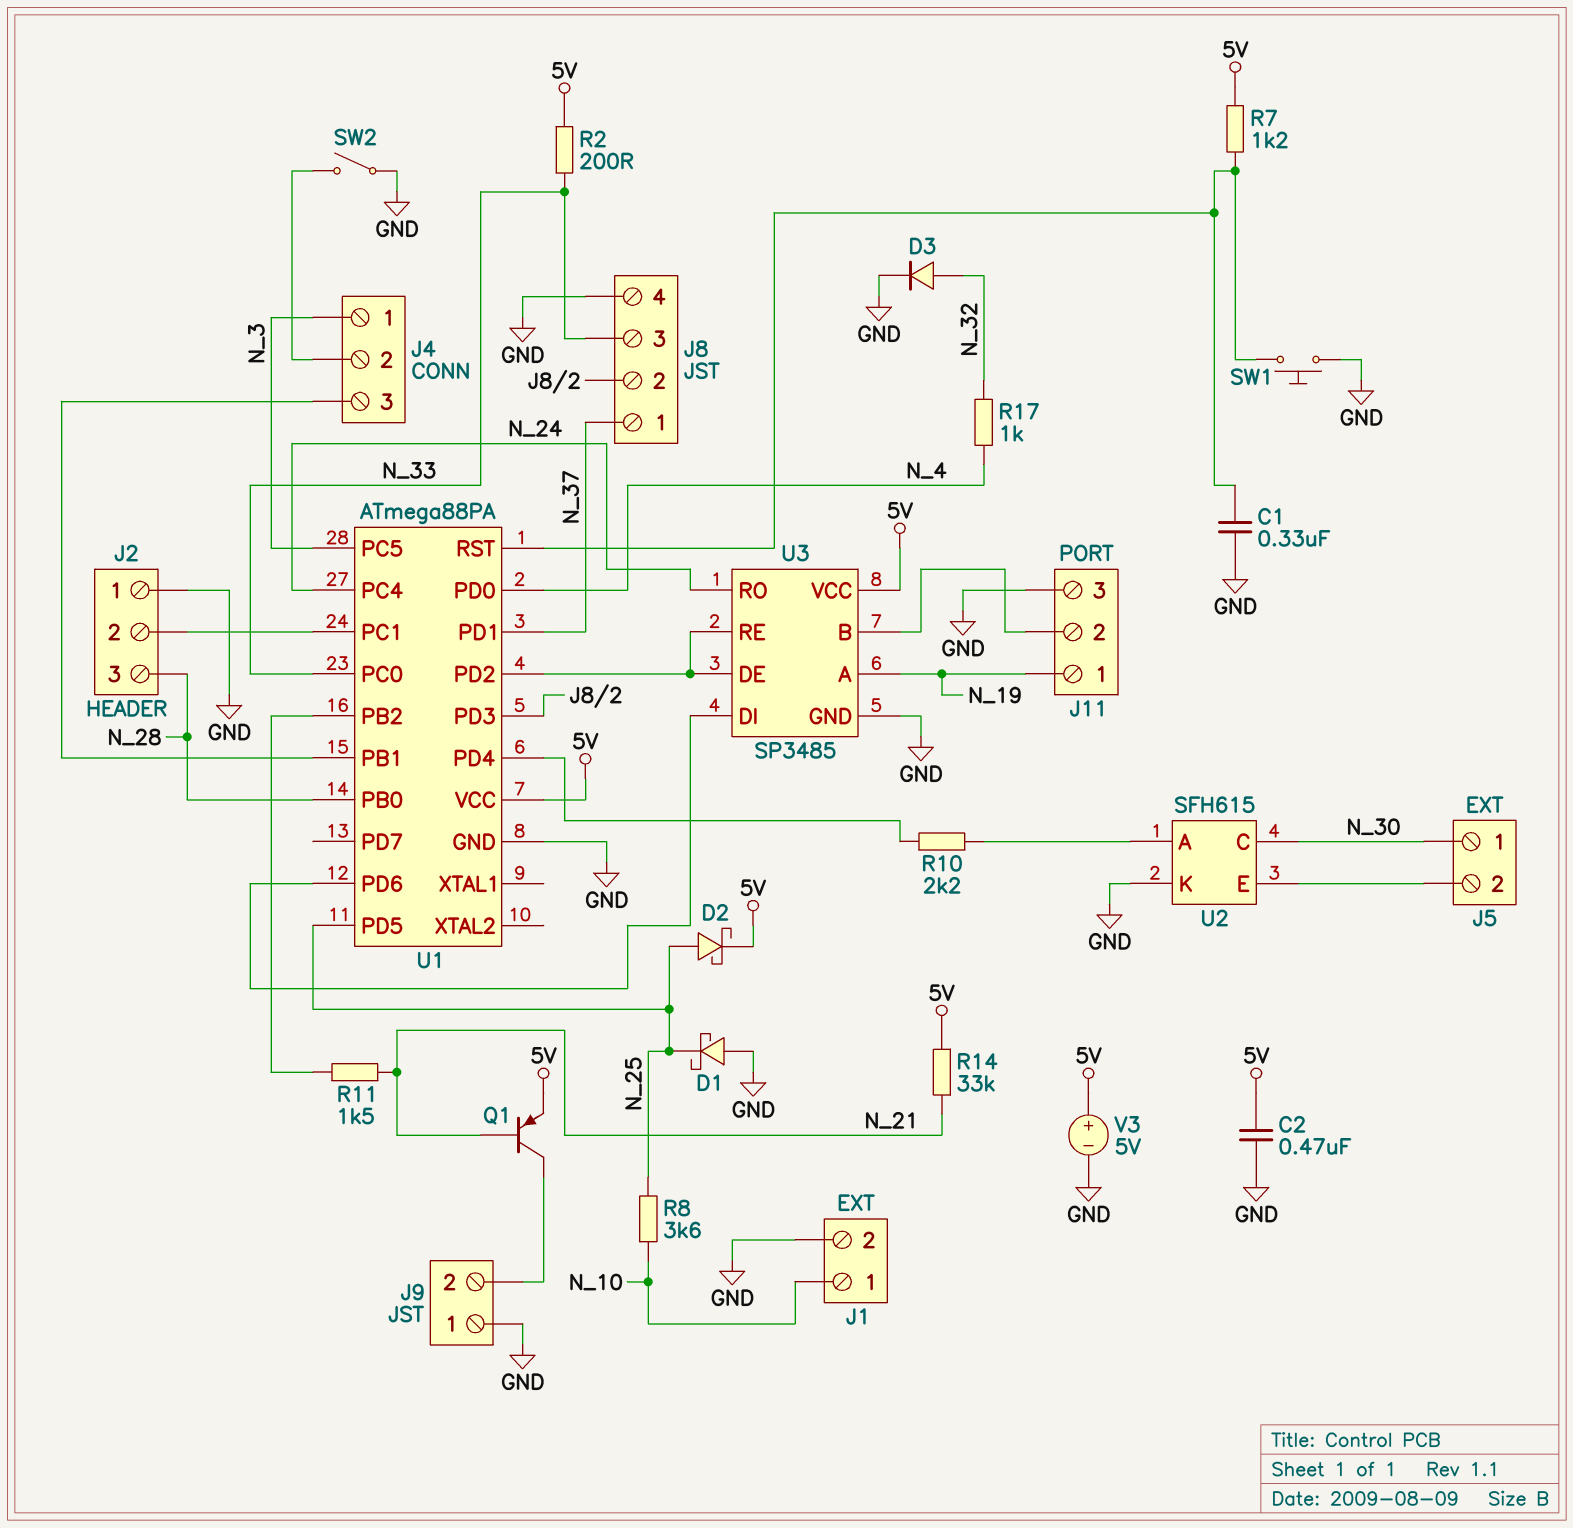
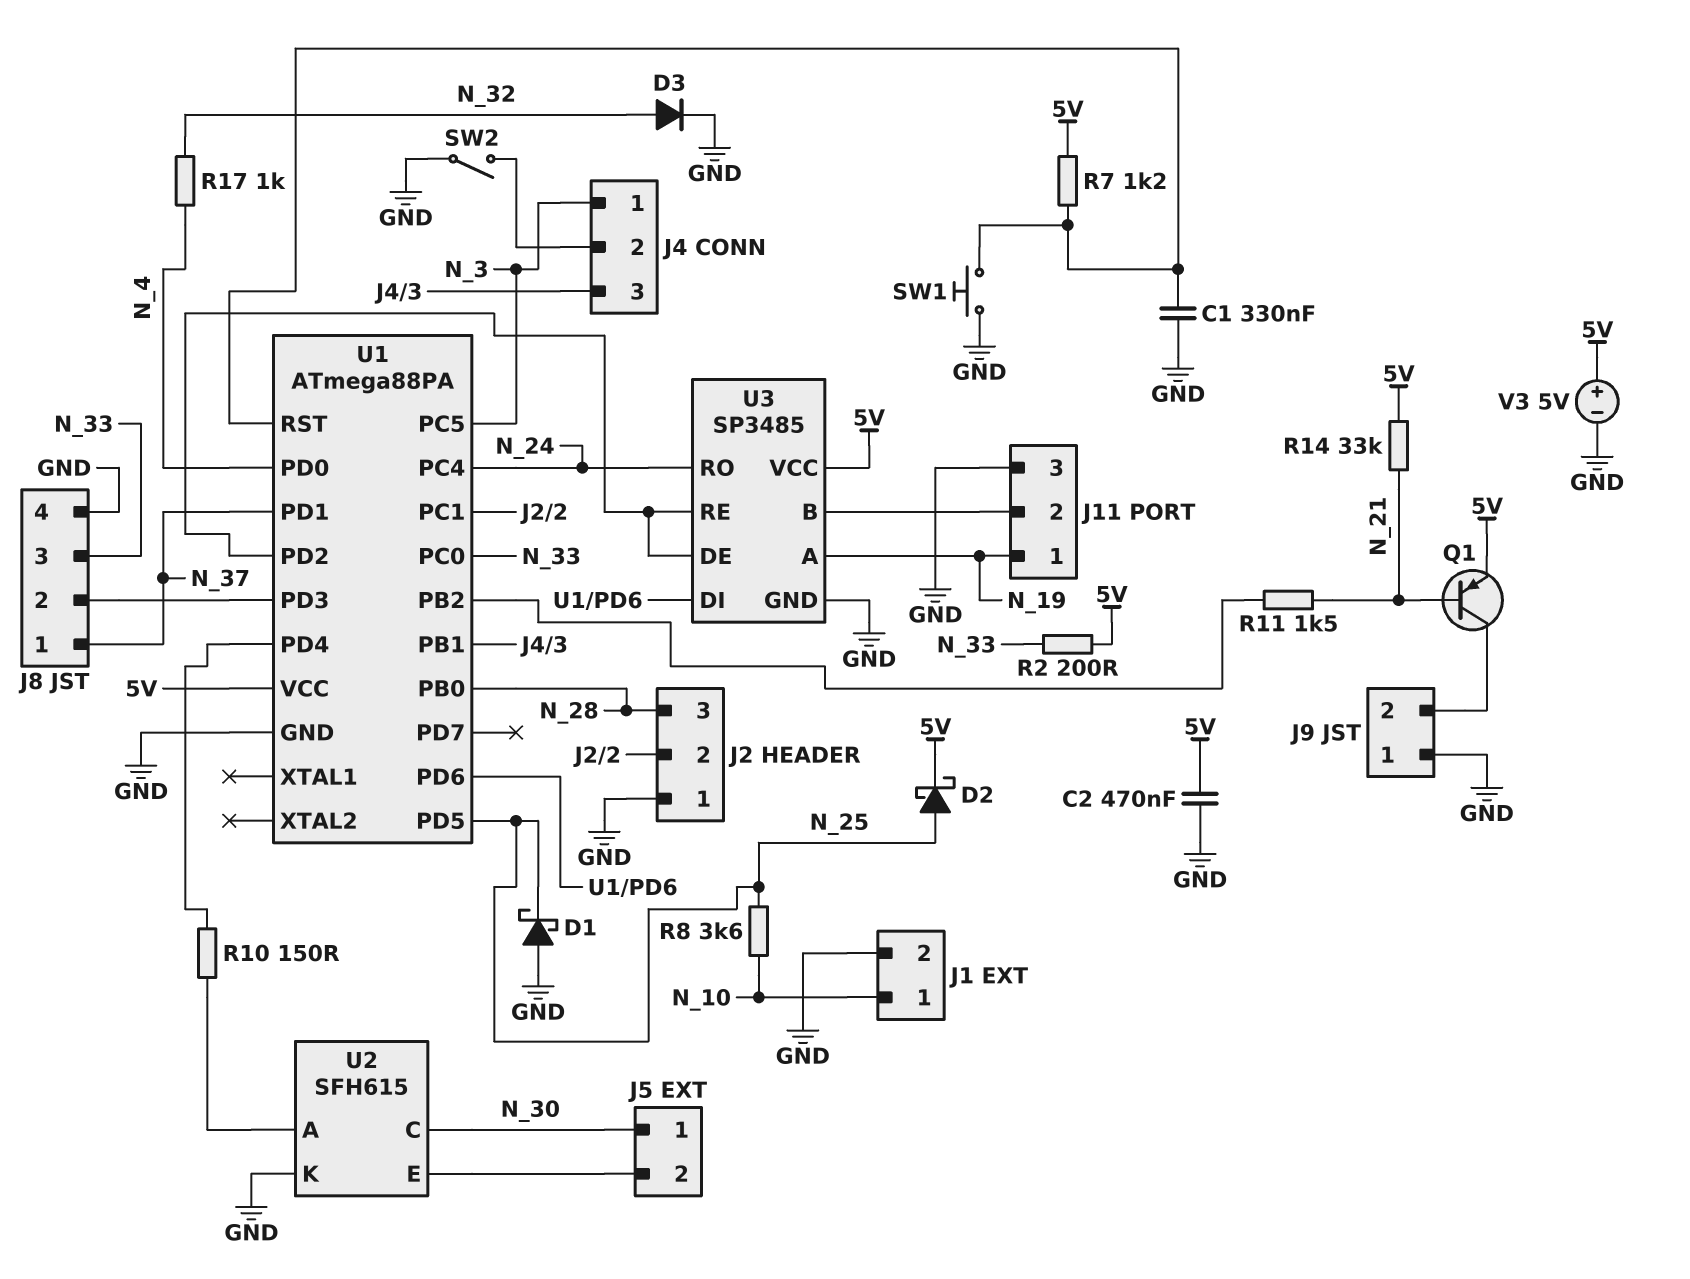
R10: 2.2k (U1/PD4, U2/A) -> 150 (U1/PD4, U2/A)

